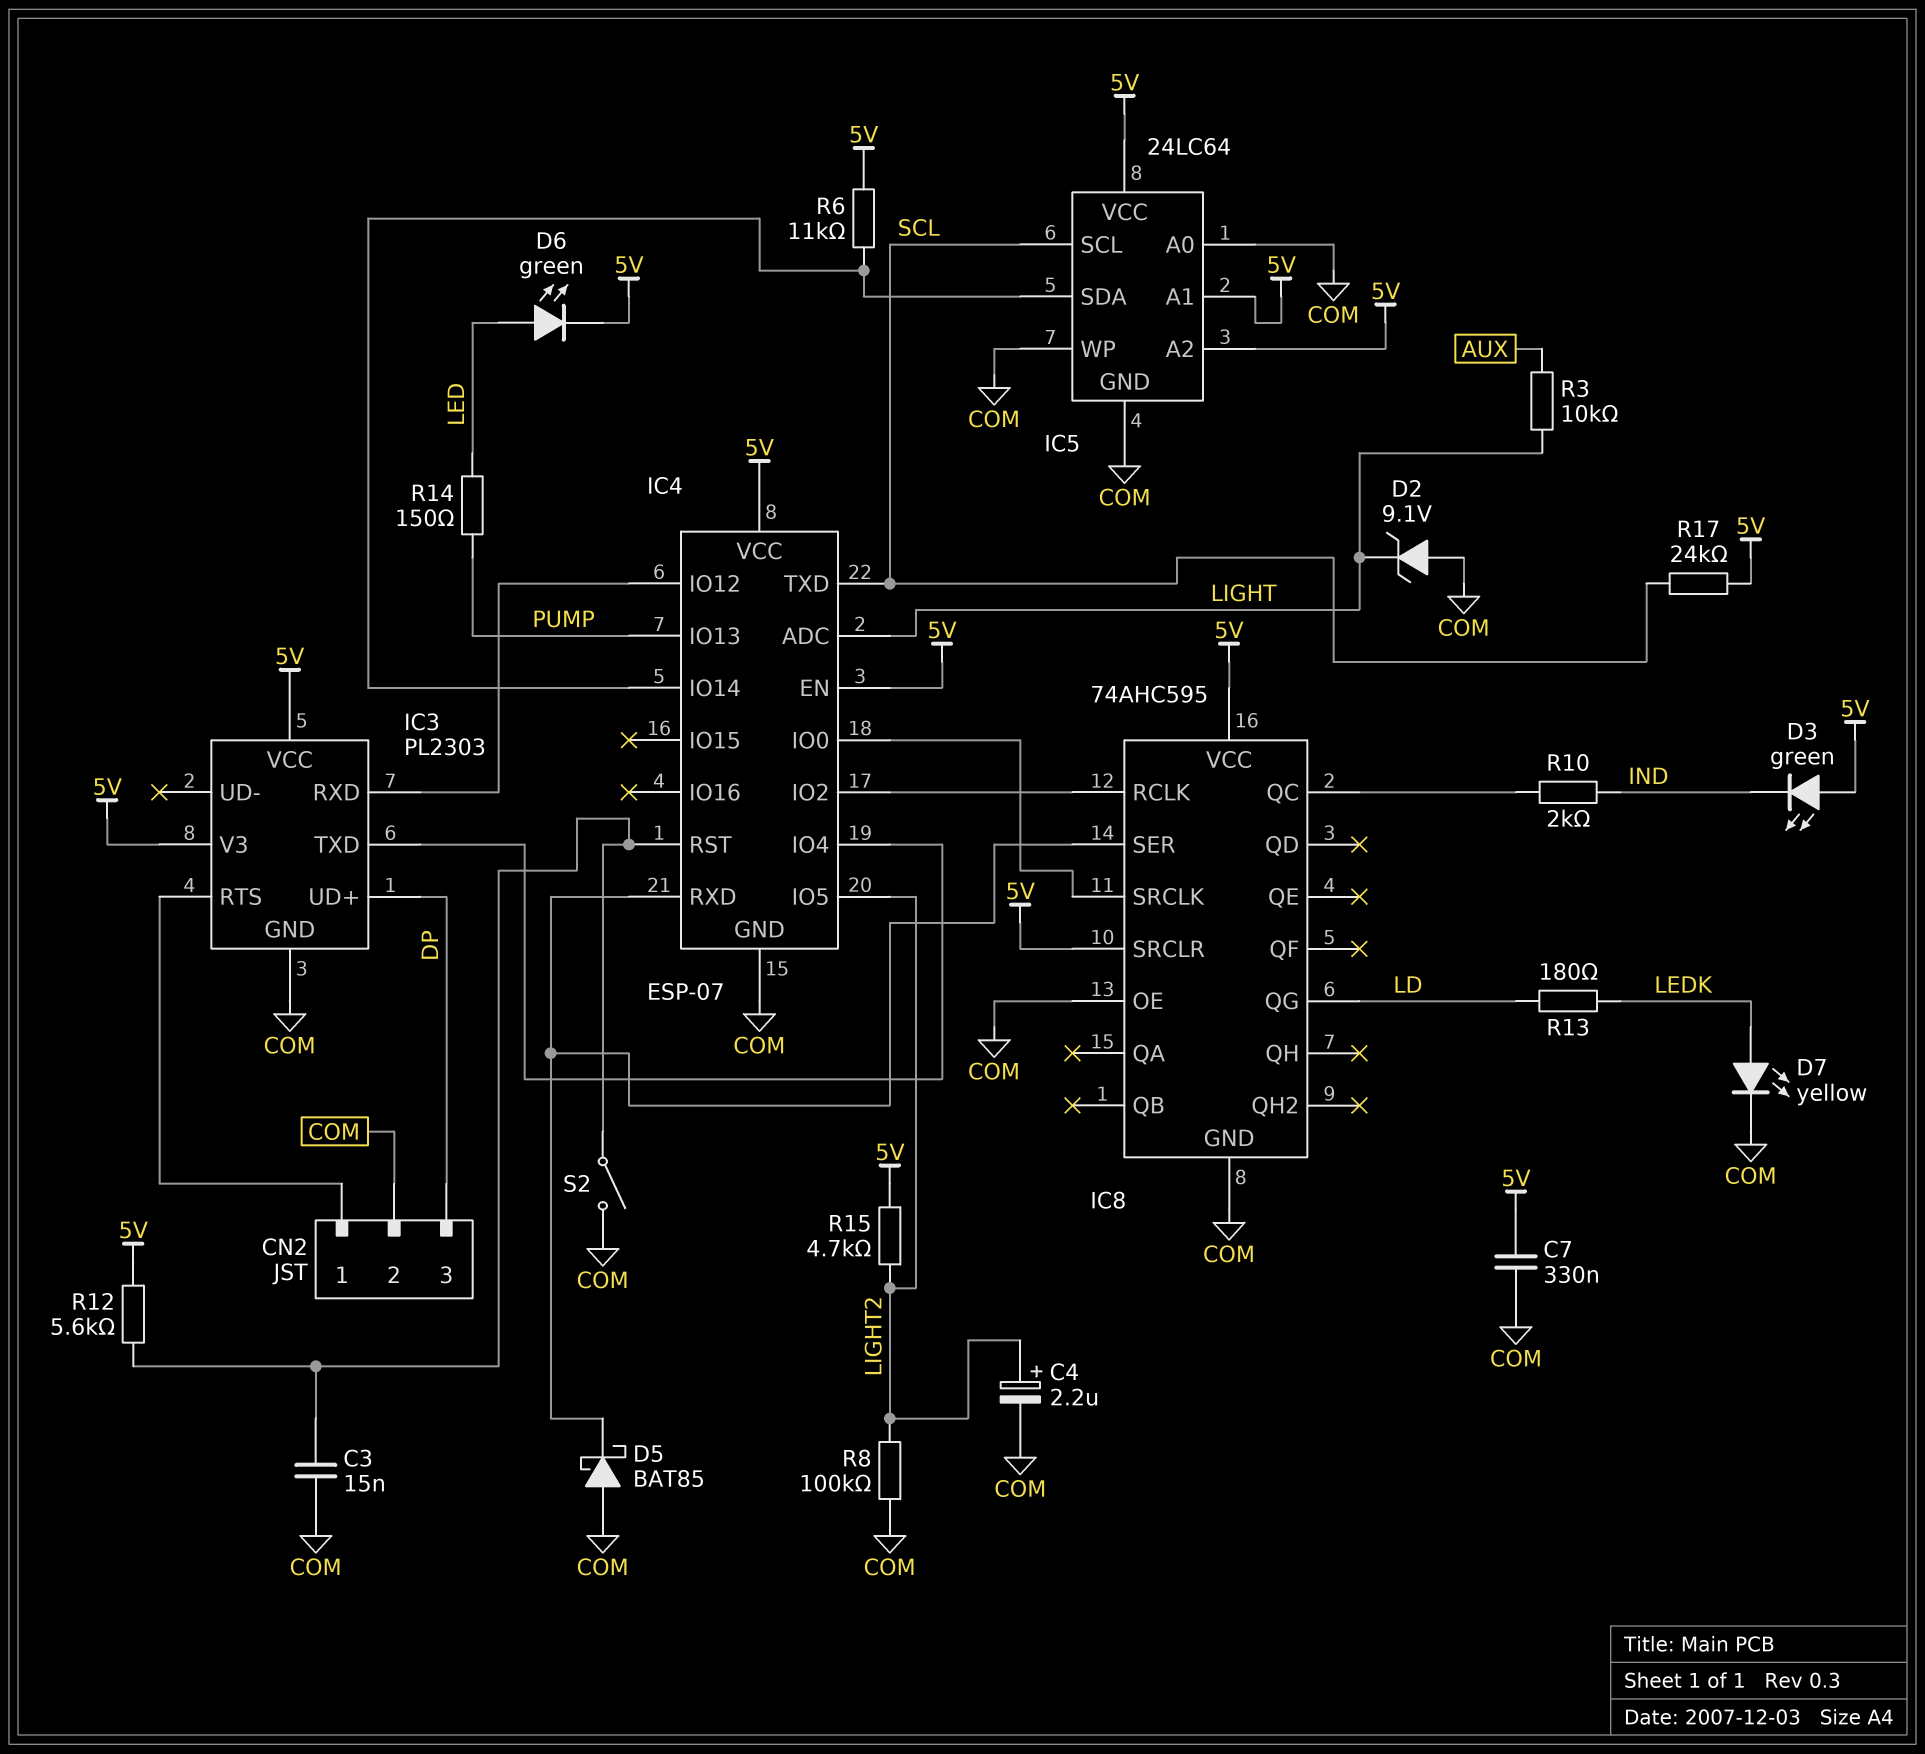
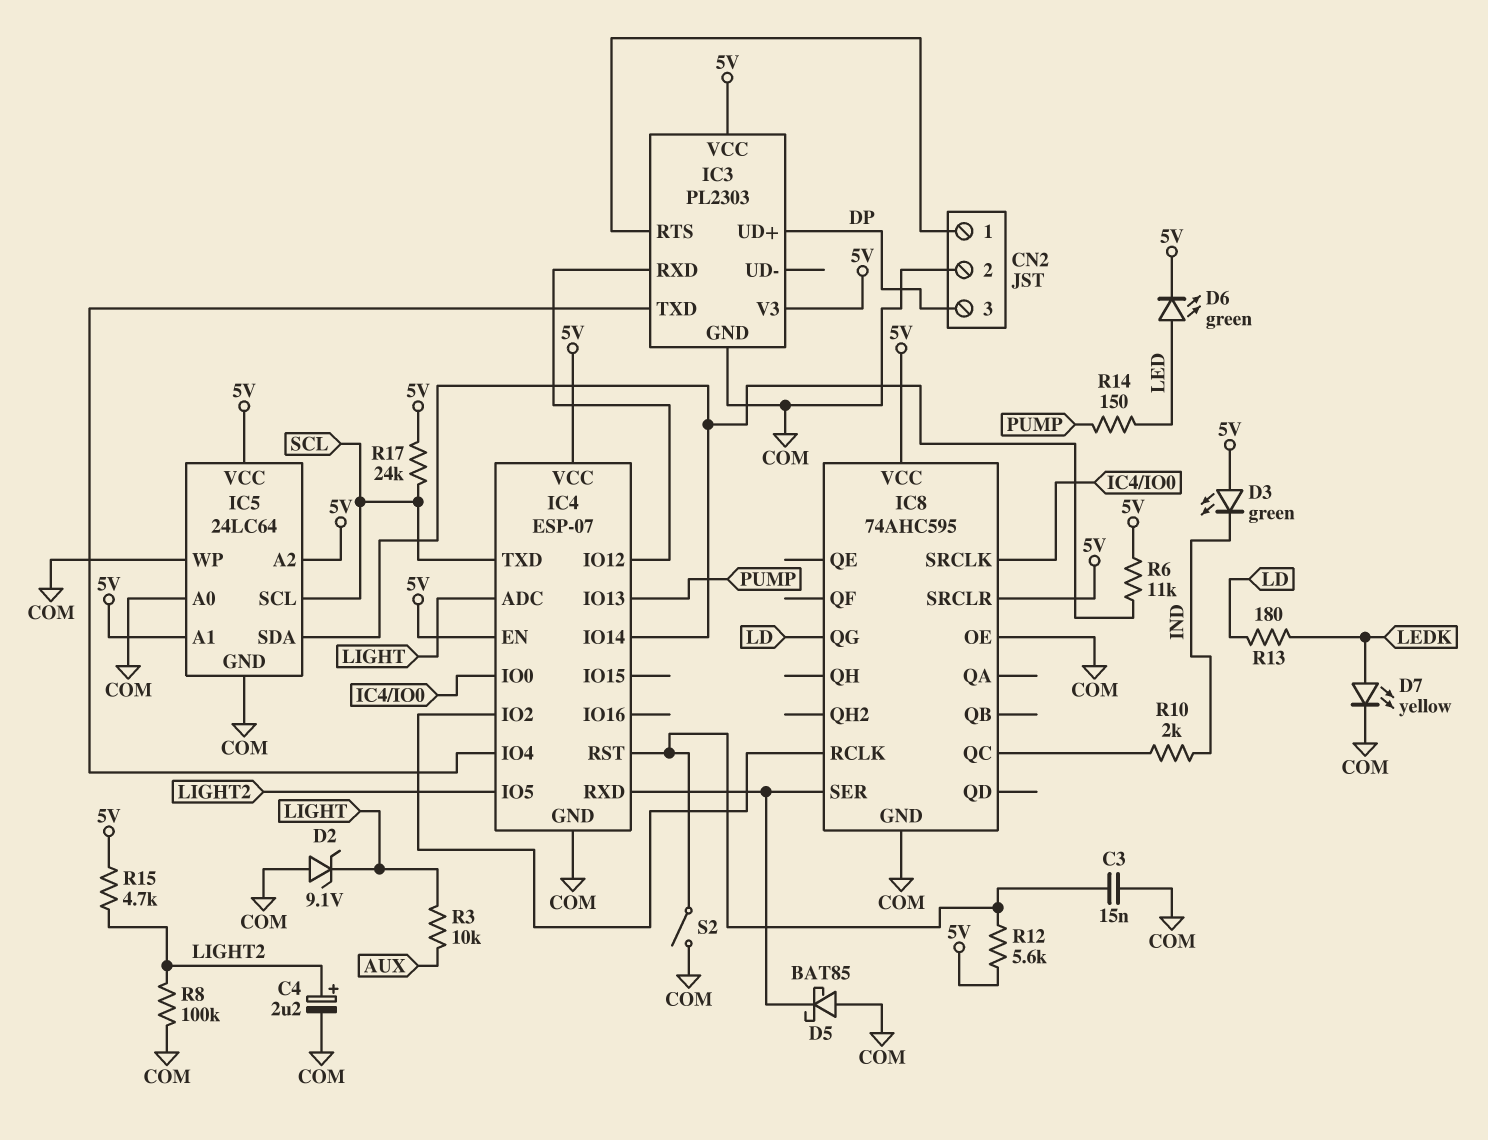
C7: 330nF (5V, COM) -> none

